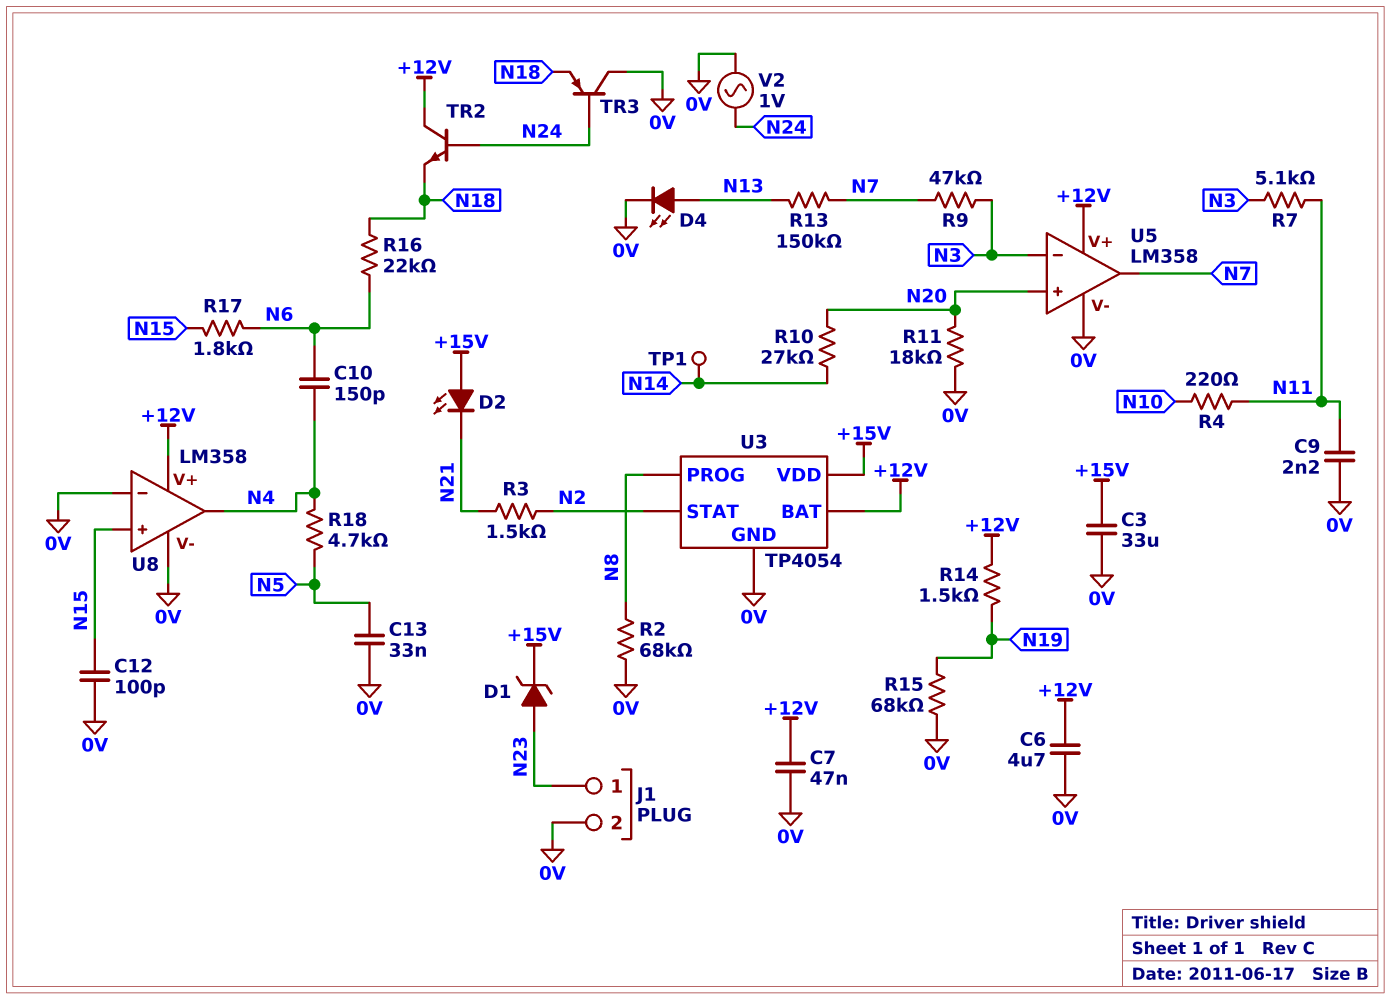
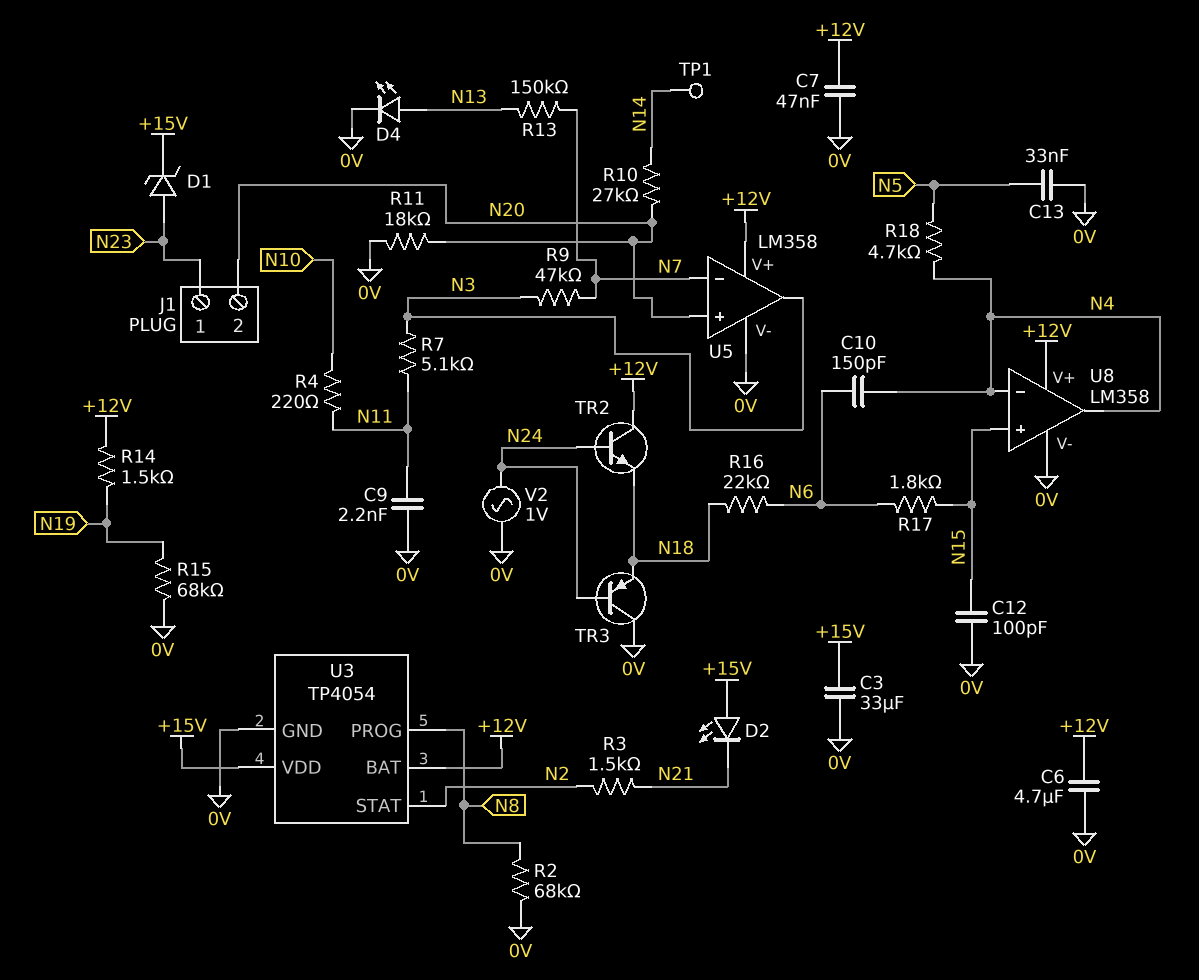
J1 pin 2: 0V -> N20
U5 pin in-: N3 -> N7
U5 pin out: N7 -> N3
U8 pin in-: 0V -> N4

